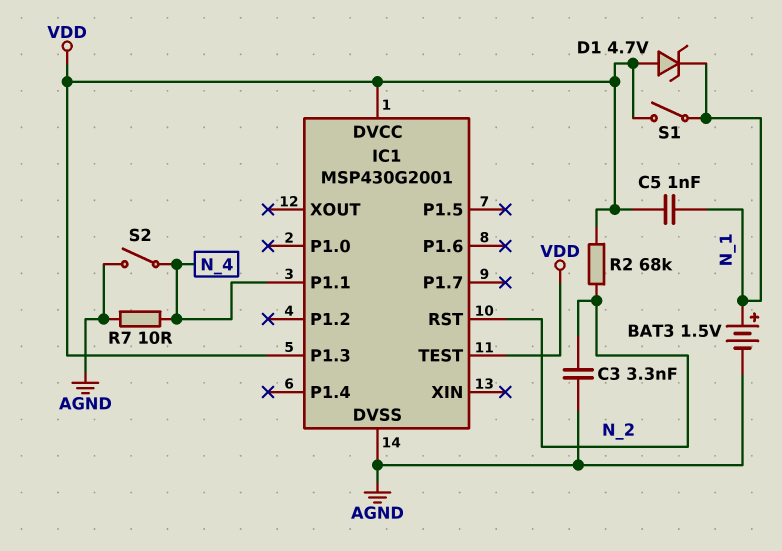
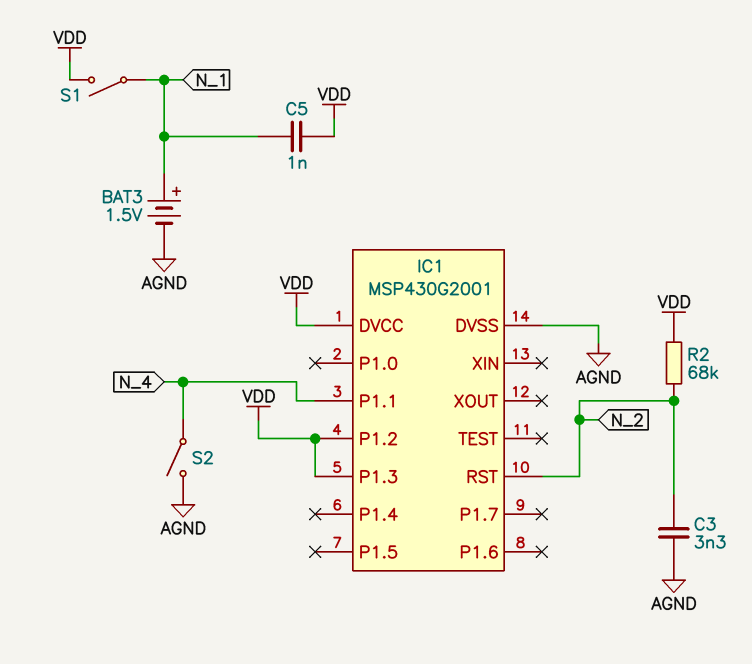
D1: zener 4.7V (A VDD, K N_1) -> none
IC1 pin P1.2: none -> VDD
IC1 pin TEST: VDD -> none
R7: 10 (AGND, N_4) -> none

